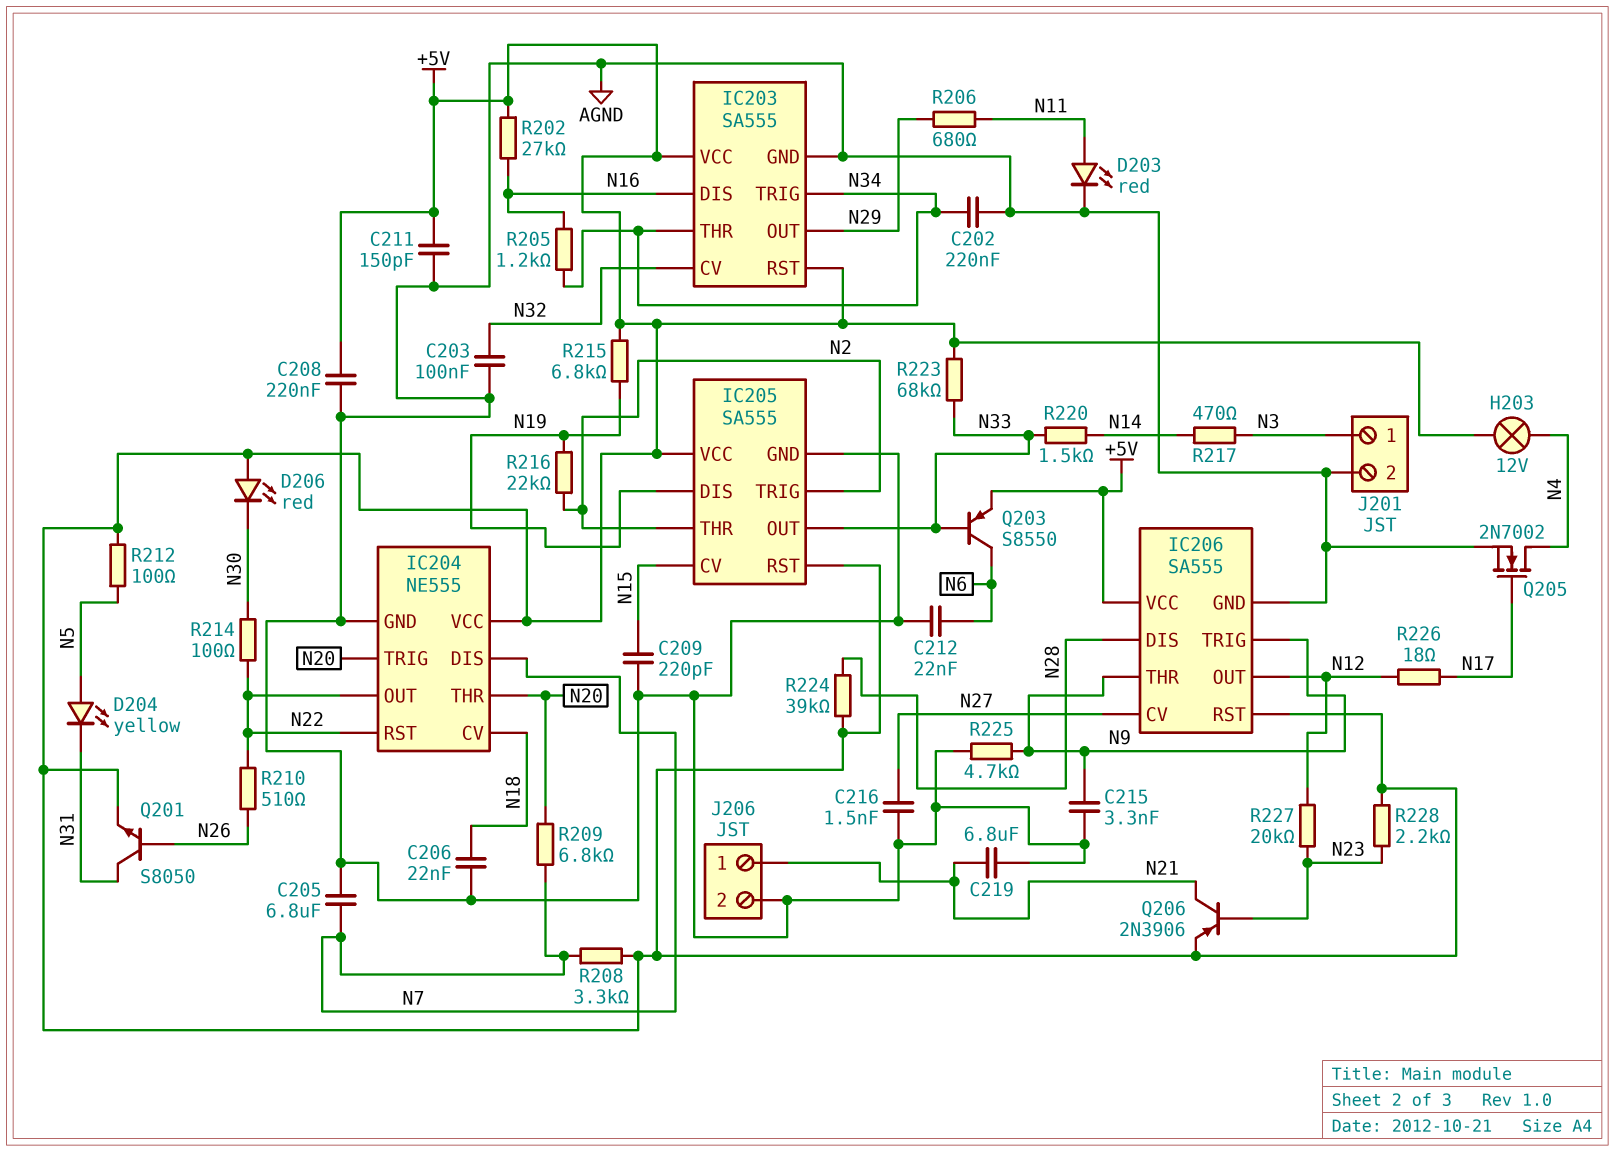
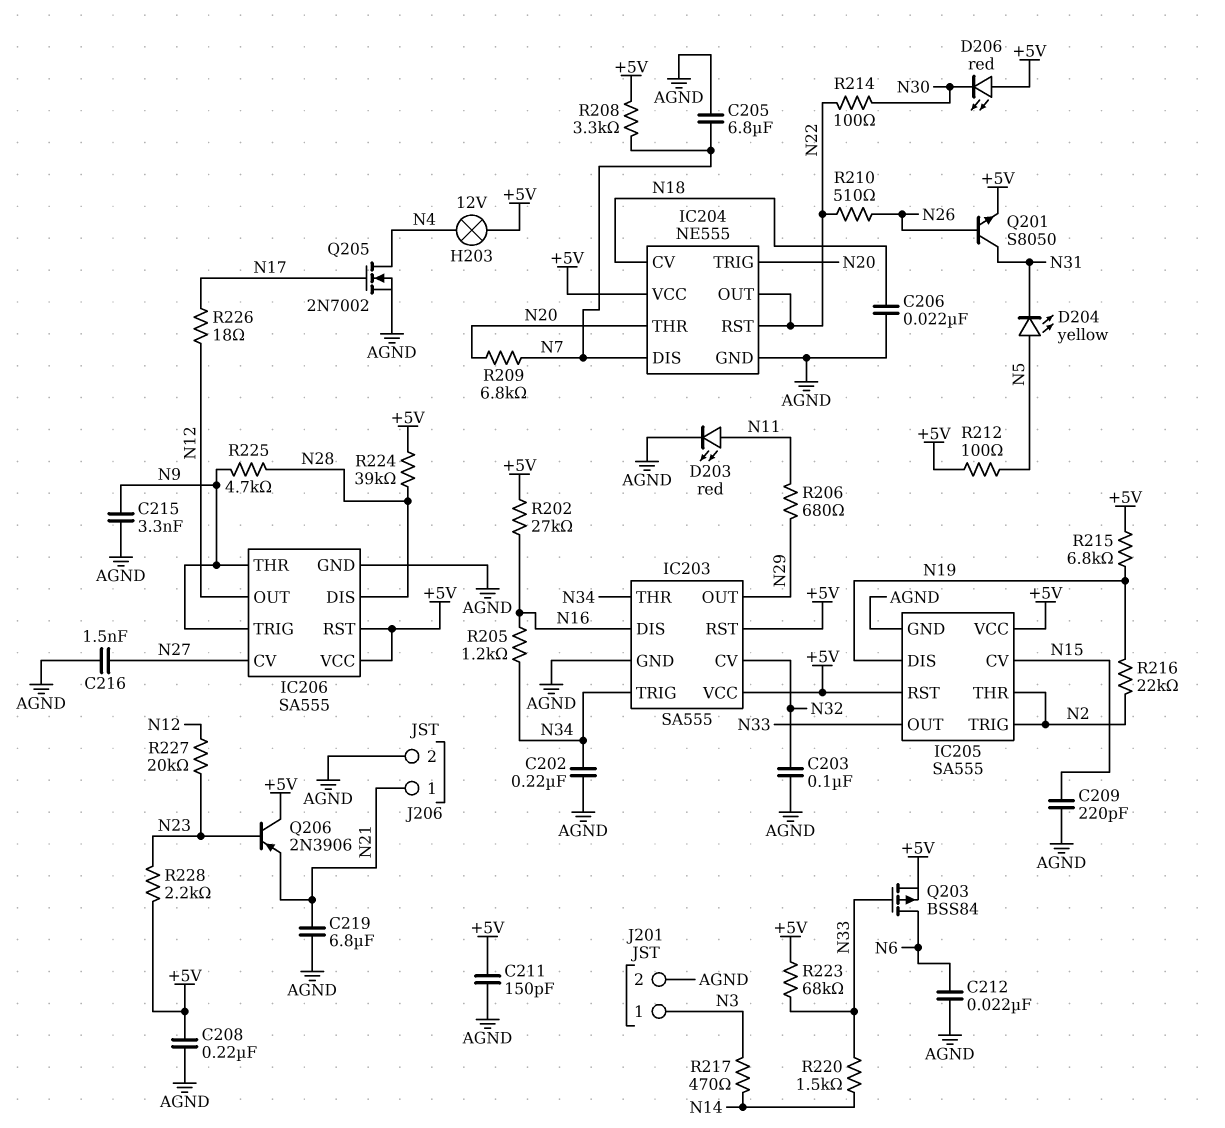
Q203: PNP S8550 (B N33, C N6, E +5V) -> PMOS BSS84 (G N33, D N6, S +5V)
Q206: PNP 2N3906 (B N23, C N21, E +5V) -> PNP 2N3906 (B N23, C +5V, E N21)
R225: 4.7k (AGND, N9) -> 4.7k (N9, N28)

